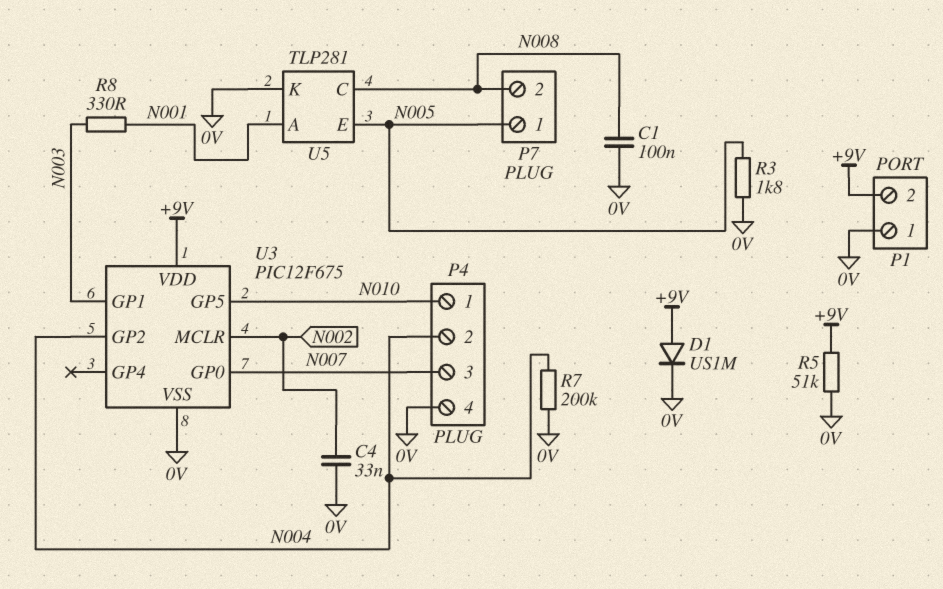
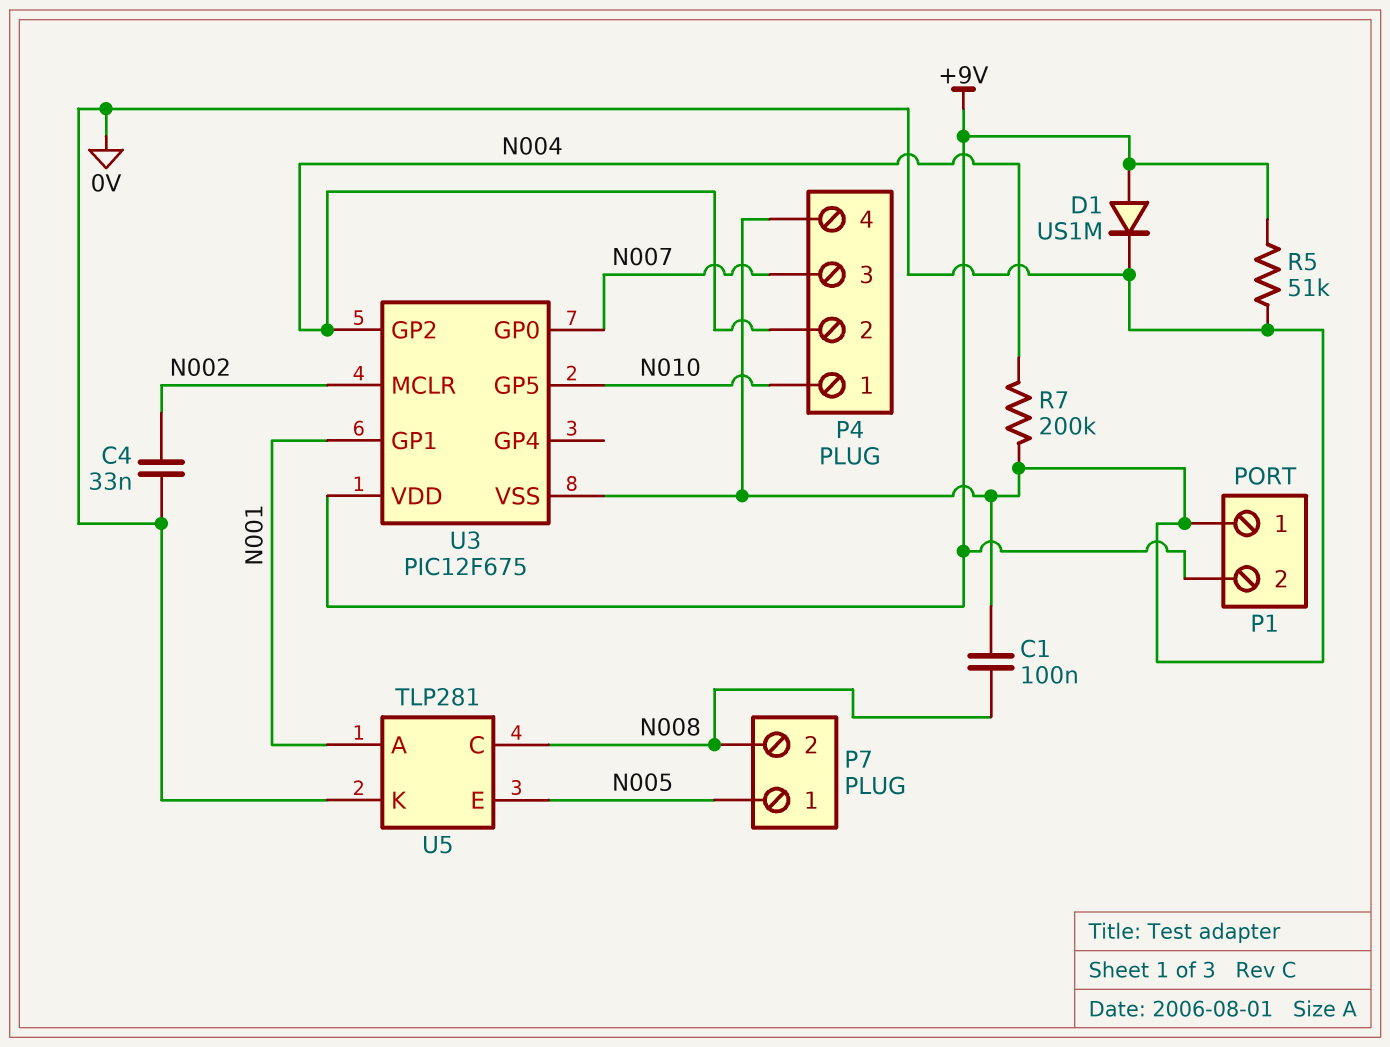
R3: 1.8k (0V, N005) -> none
R8: 330 (N001, N003) -> none
U3 pin GP1: N003 -> N001

